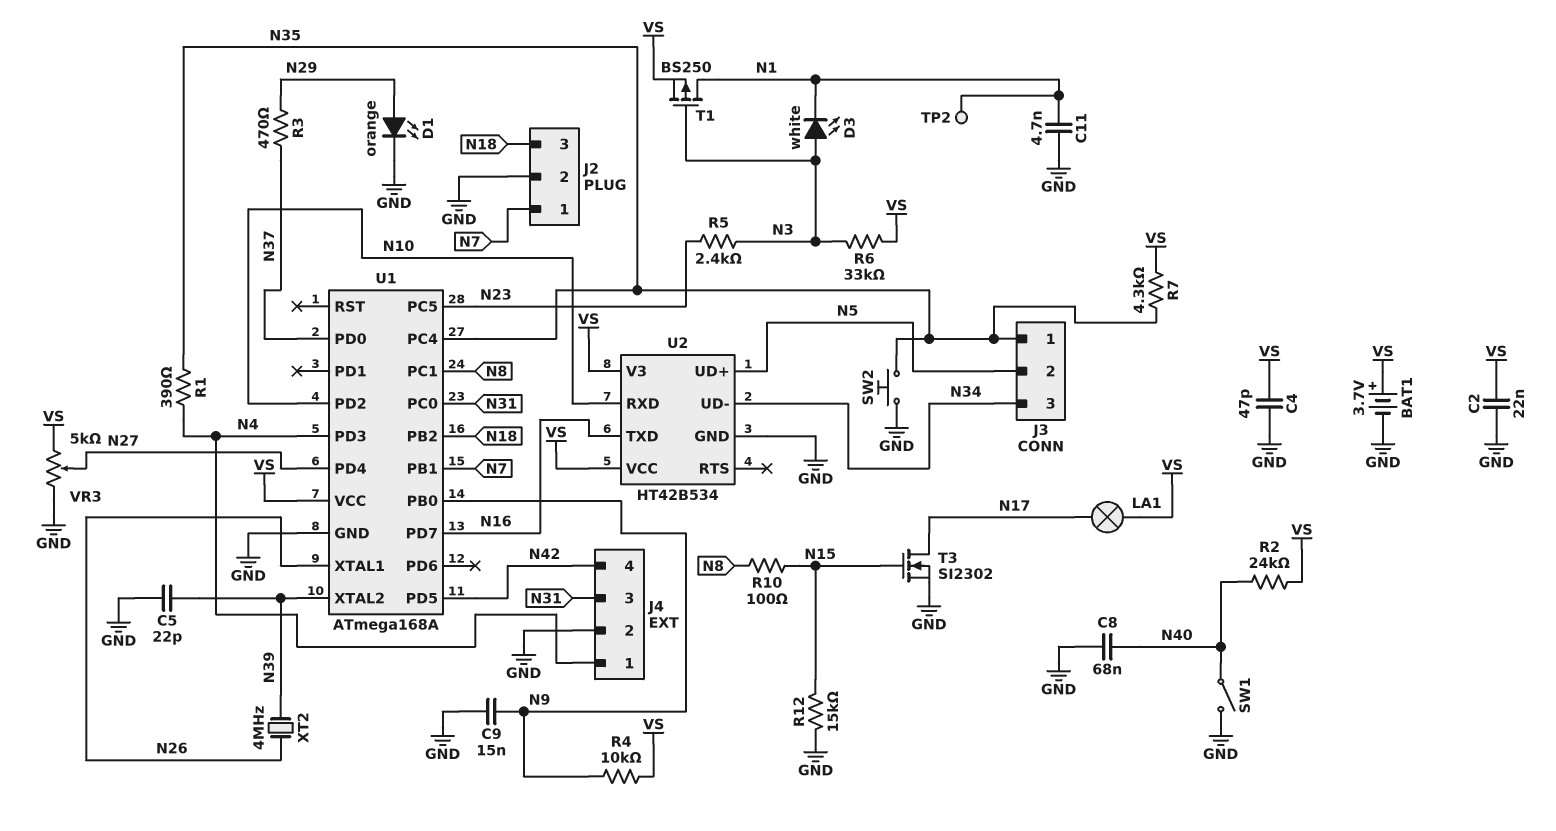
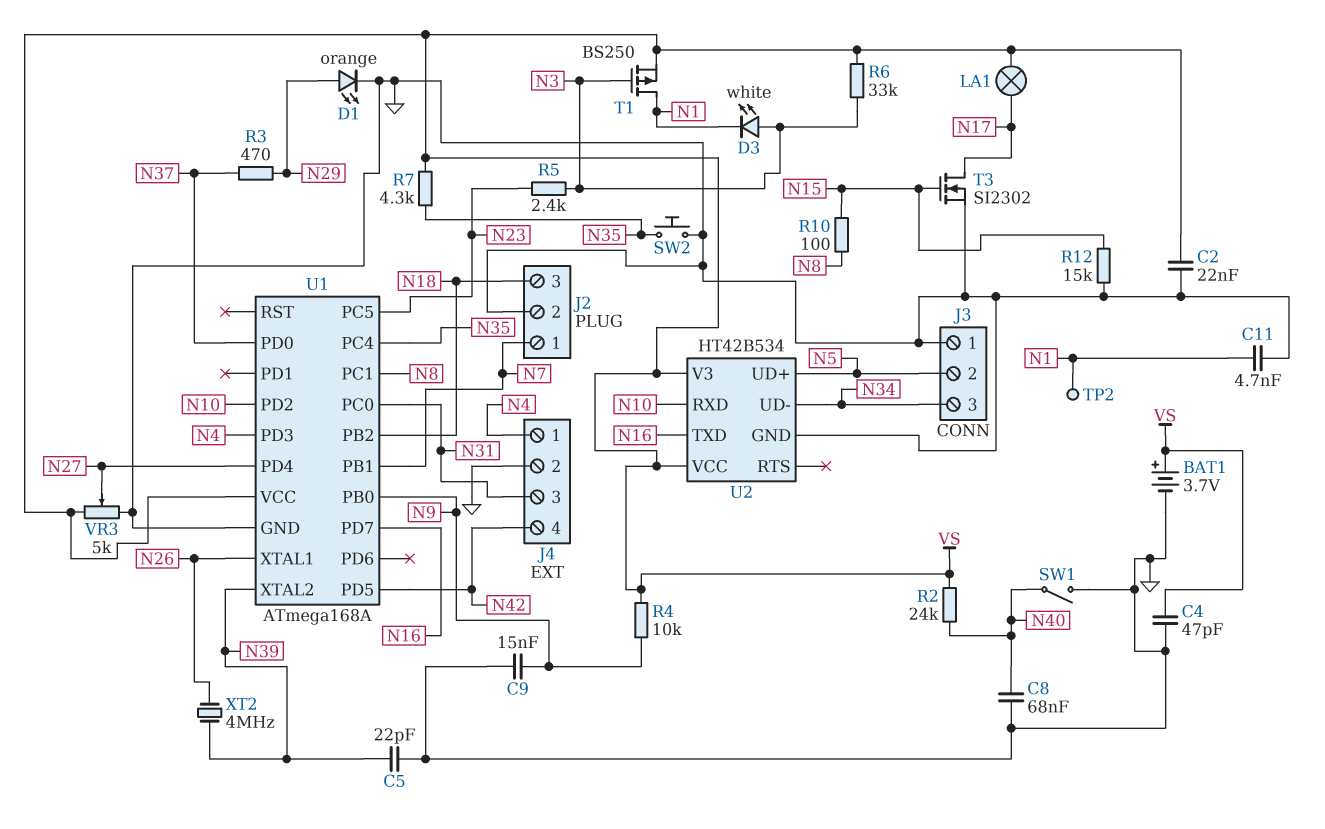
J3 pin 1: N35 -> GND
R1: 390 (N4, N35) -> none

